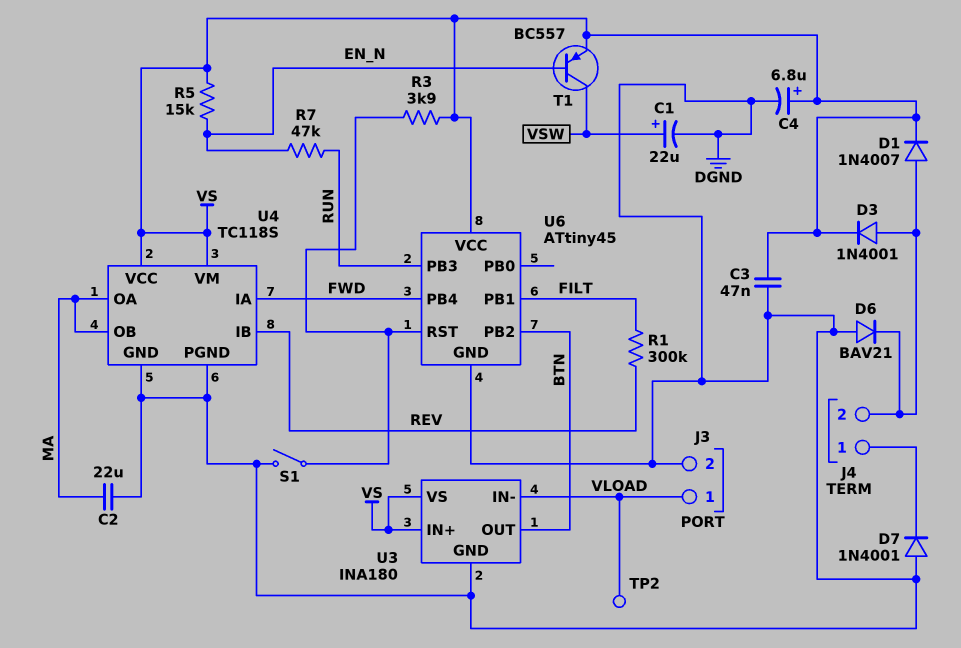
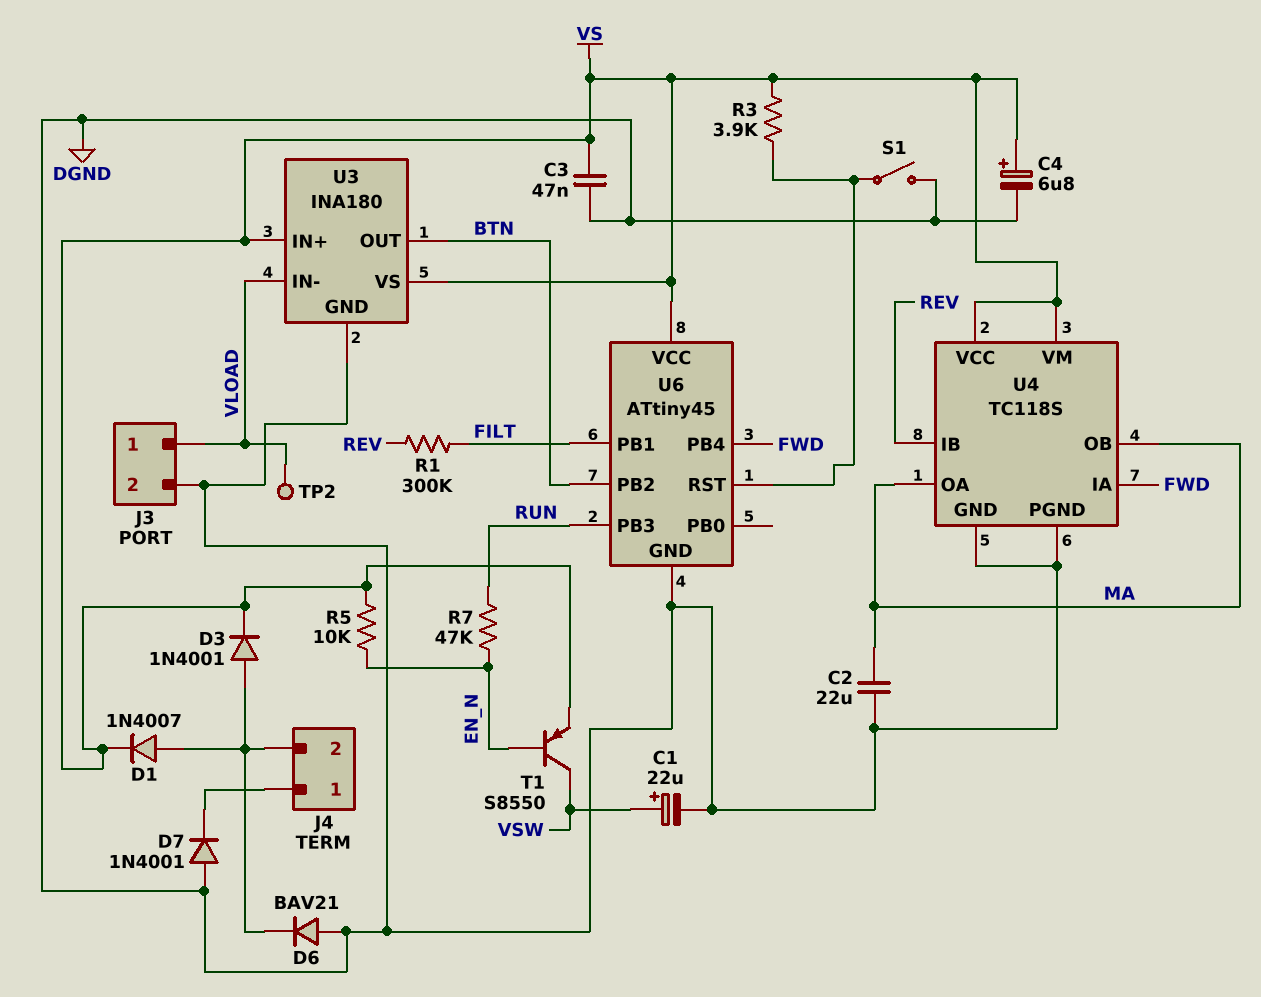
R5: 15k (EN_N, VS) -> 10k (EN_N, VS)
T1: PNP BC557 (B EN_N, C VSW, E VS) -> PNP S8550 (B EN_N, C VSW, E VS)

